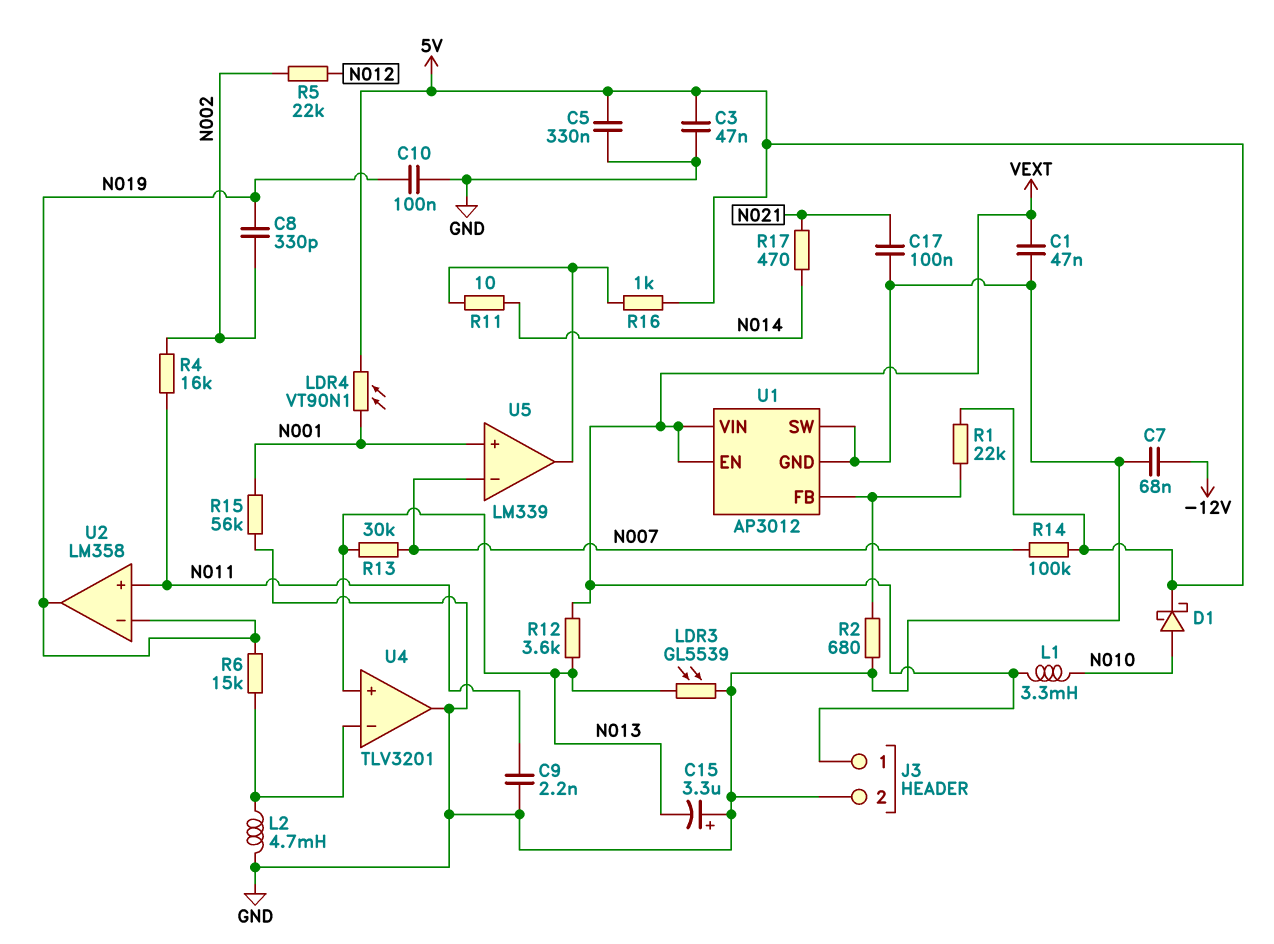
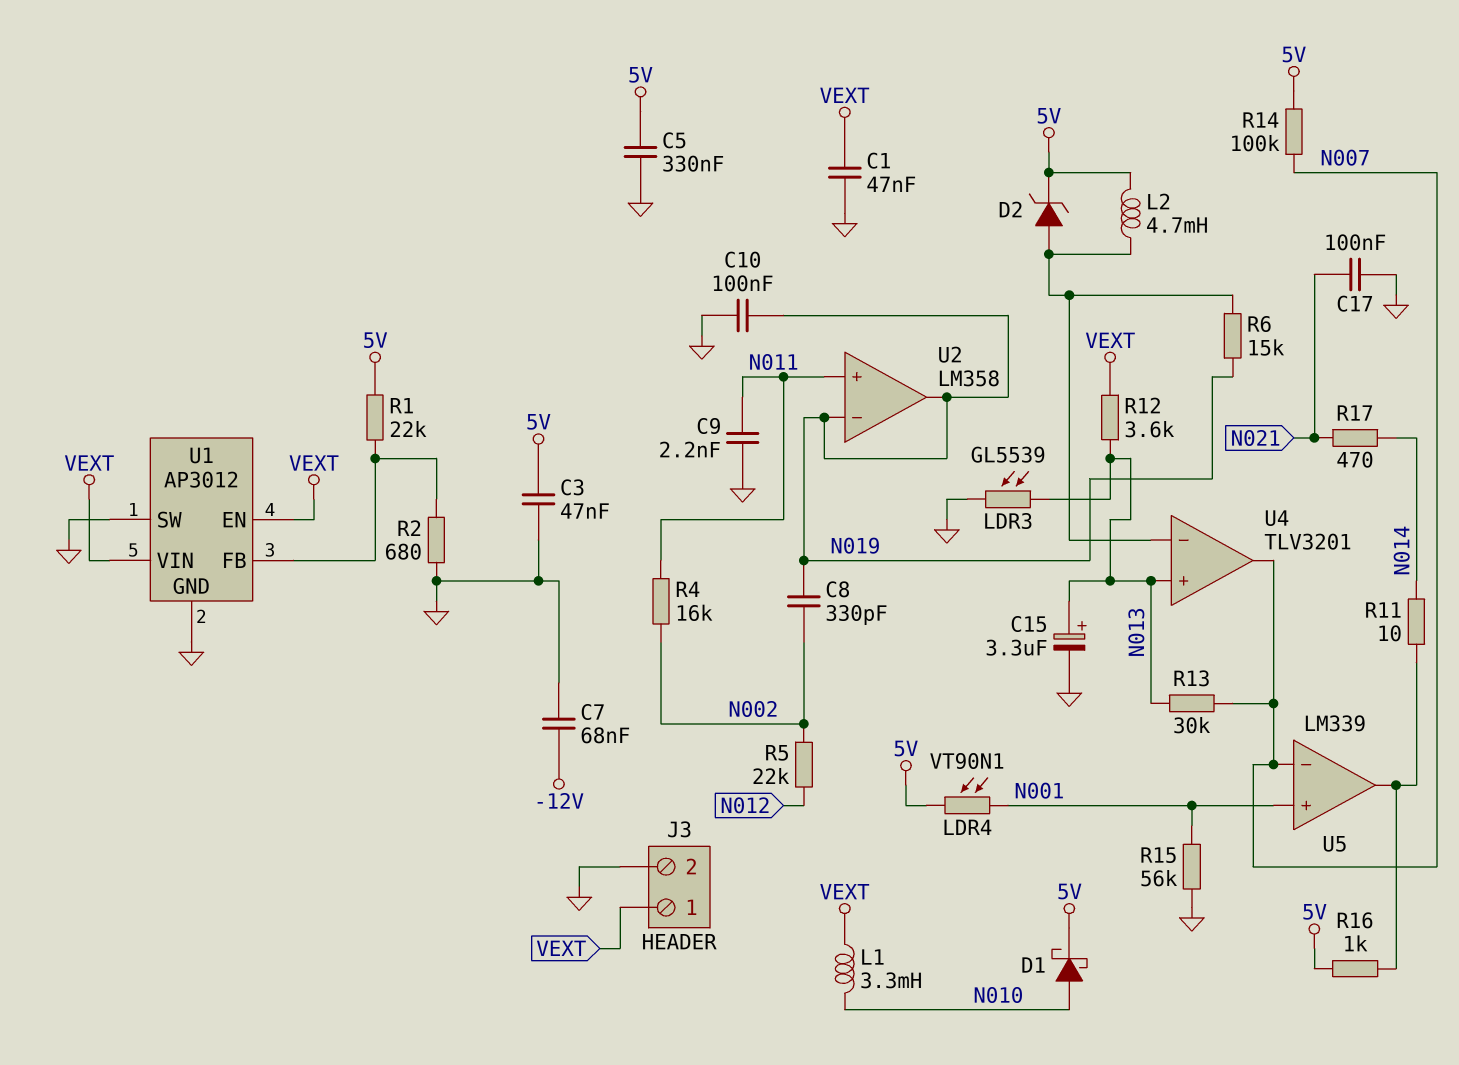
C15: 3.3uF (plus GND, minus N013) -> 3.3uF (plus N013, minus GND)
D2: none -> zener (A U4/in-, K 5V)
L2: 4.7mH (GND, U4/in-) -> 4.7mH (5V, U4/in-)
U4 pin out: GND -> N007

